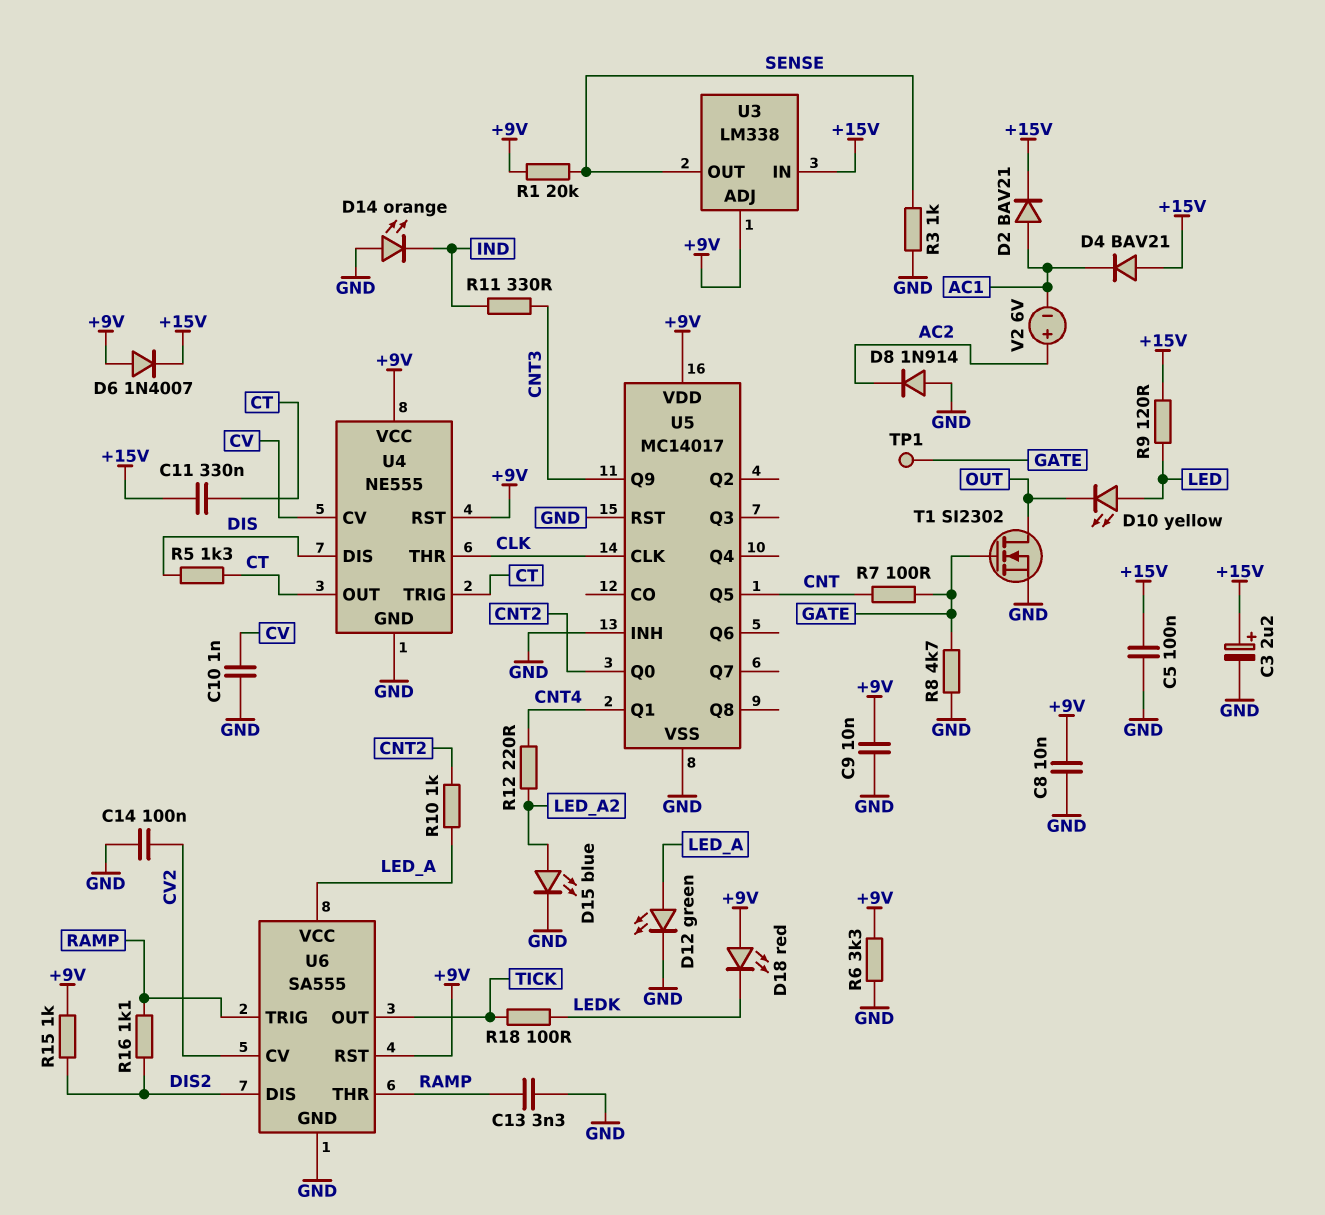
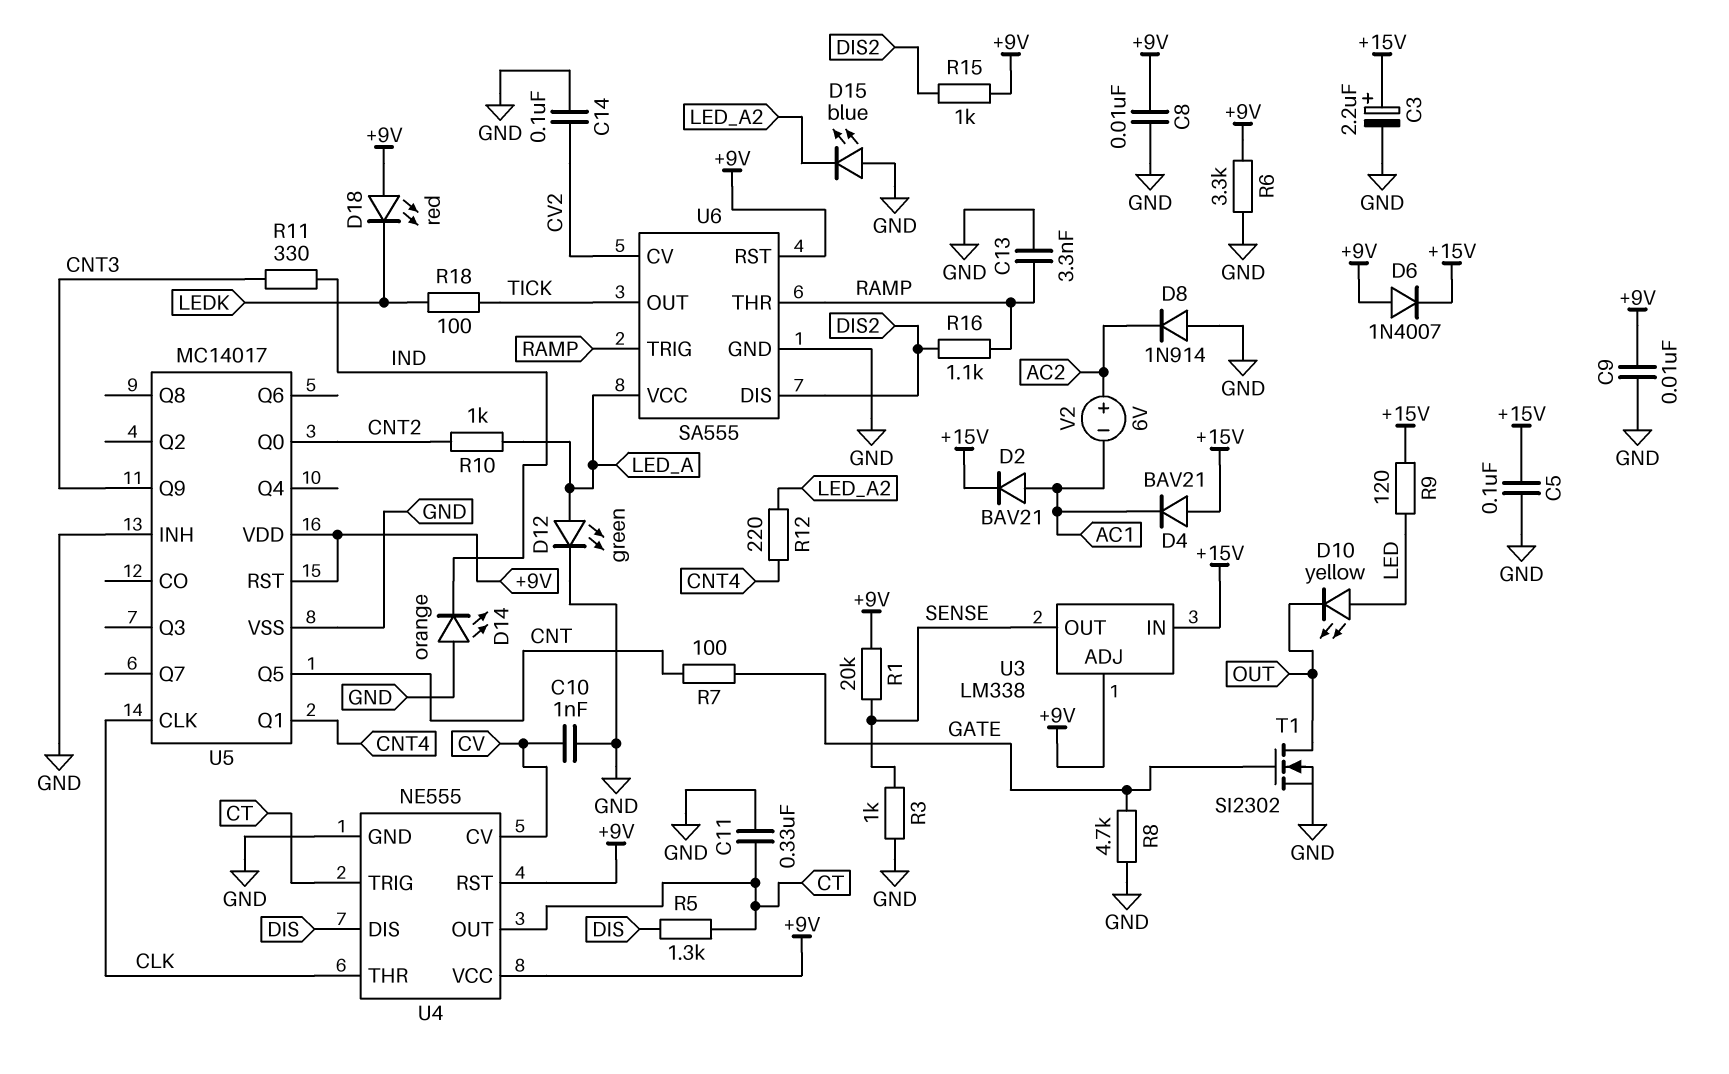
C11: 330nF (+15V, CT) -> 330nF (CT, GND)
D15: LED blue (A LED_A2, K GND) -> LED blue (A GND, K LED_A2)
TP1: test point (GATE) -> none
U5 pin RST: GND -> +9V

